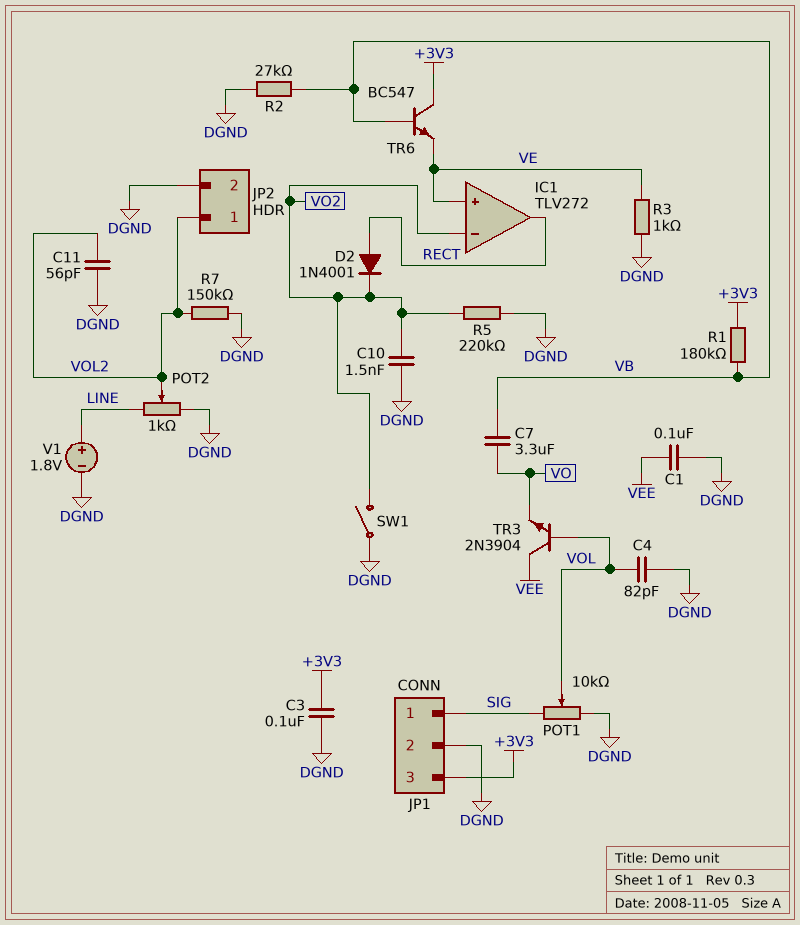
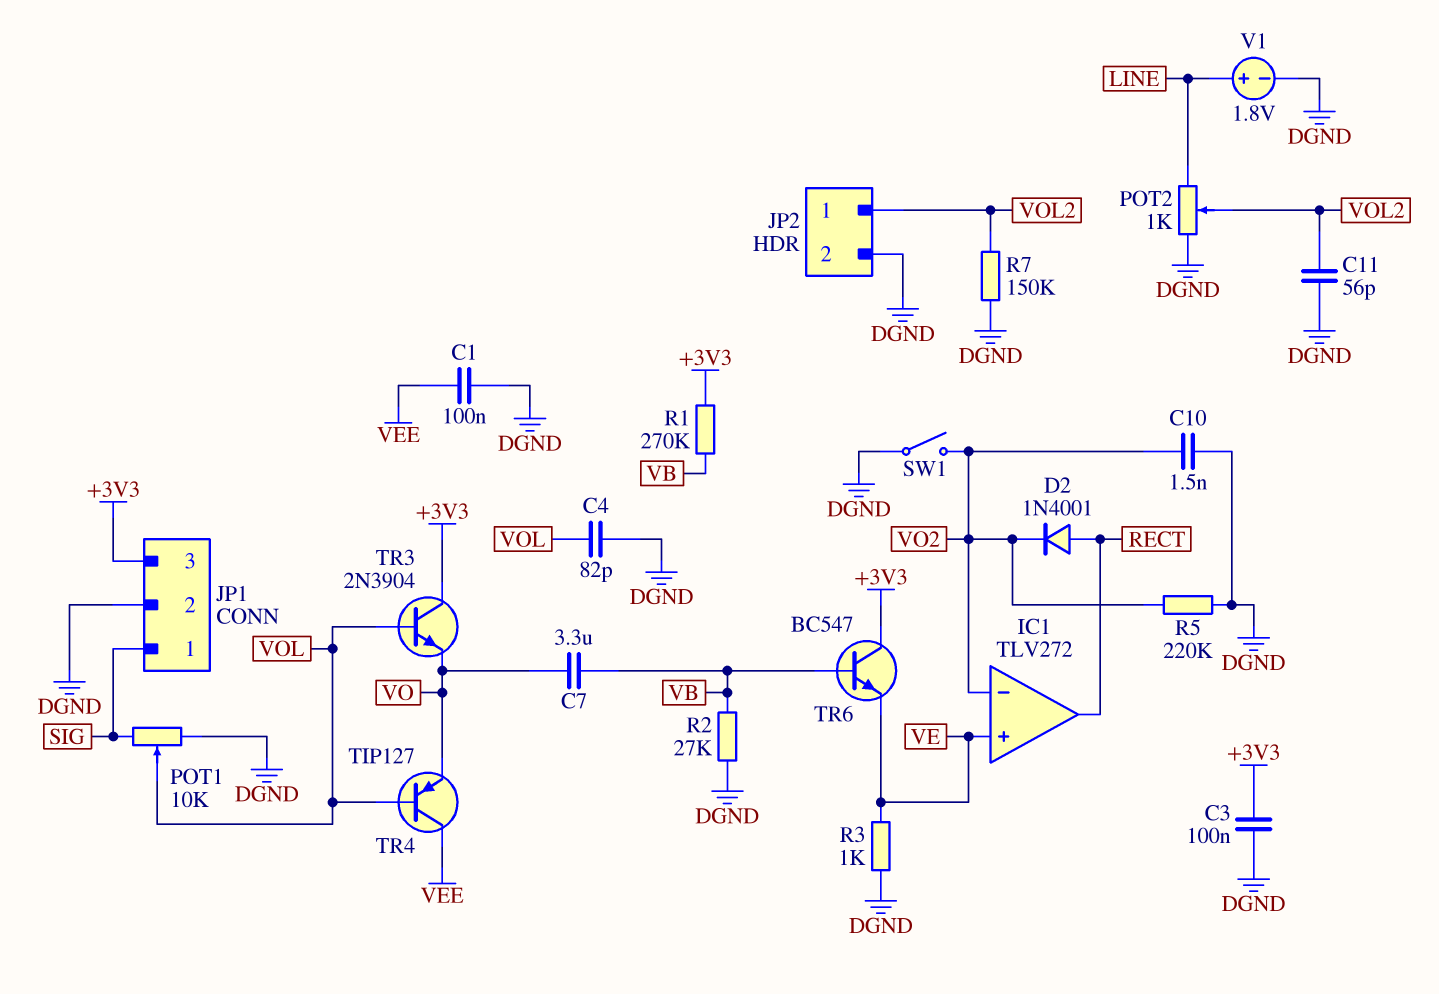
R1: 180k (+3V3, VB) -> 270k (+3V3, VB)
TR3: NPN 2N3904 (B VOL, C VEE, E VO) -> NPN 2N3904 (B VOL, C +3V3, E VO)
TR4: none -> PNP TIP127 (B VOL, C VEE, E VO)

